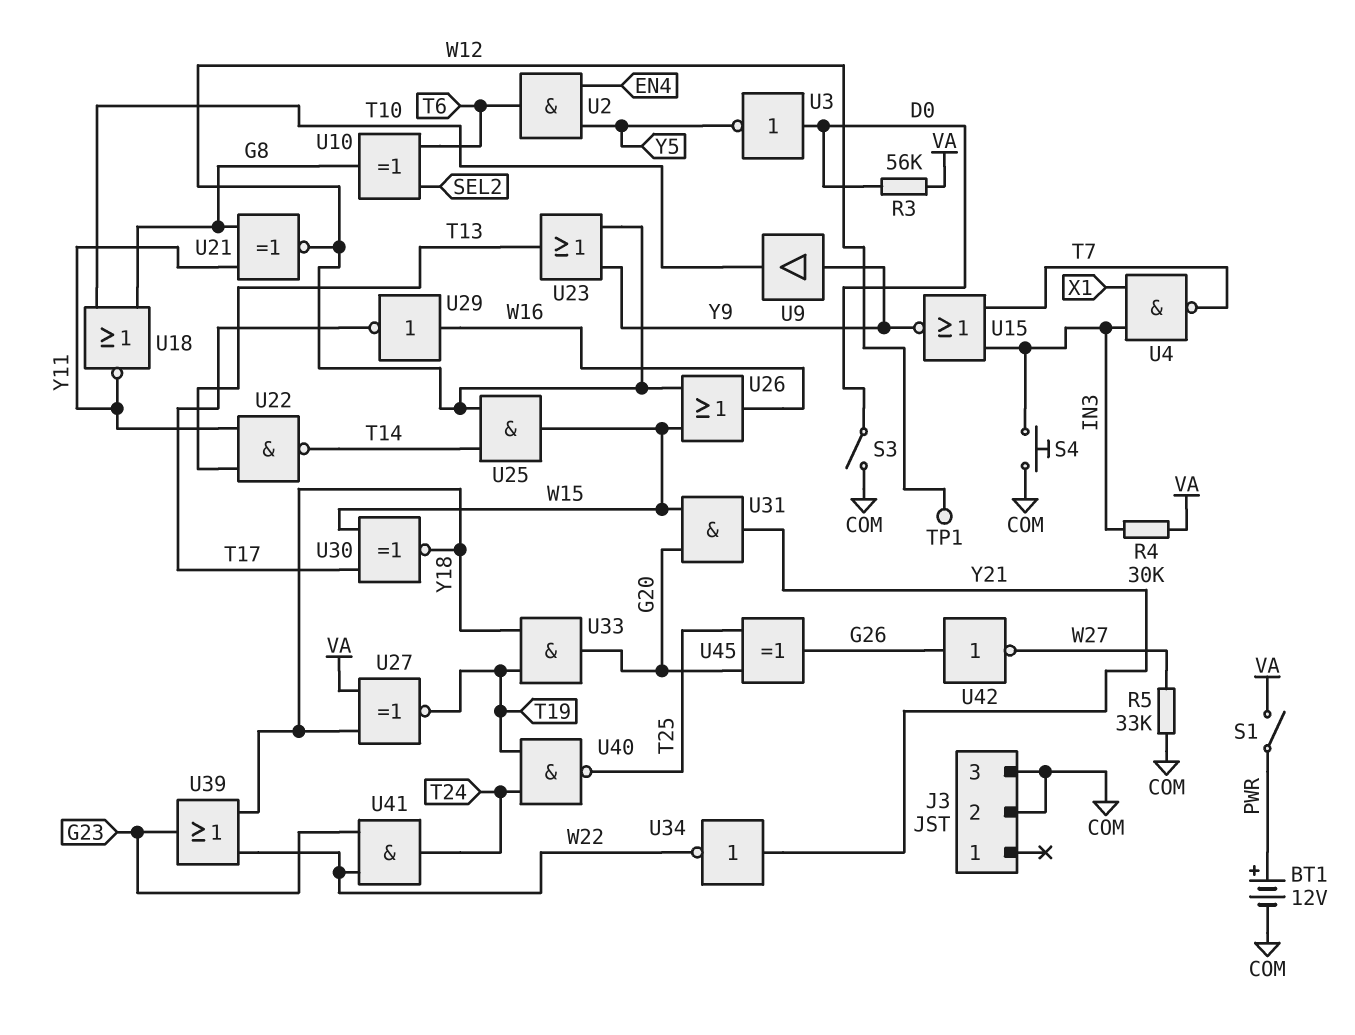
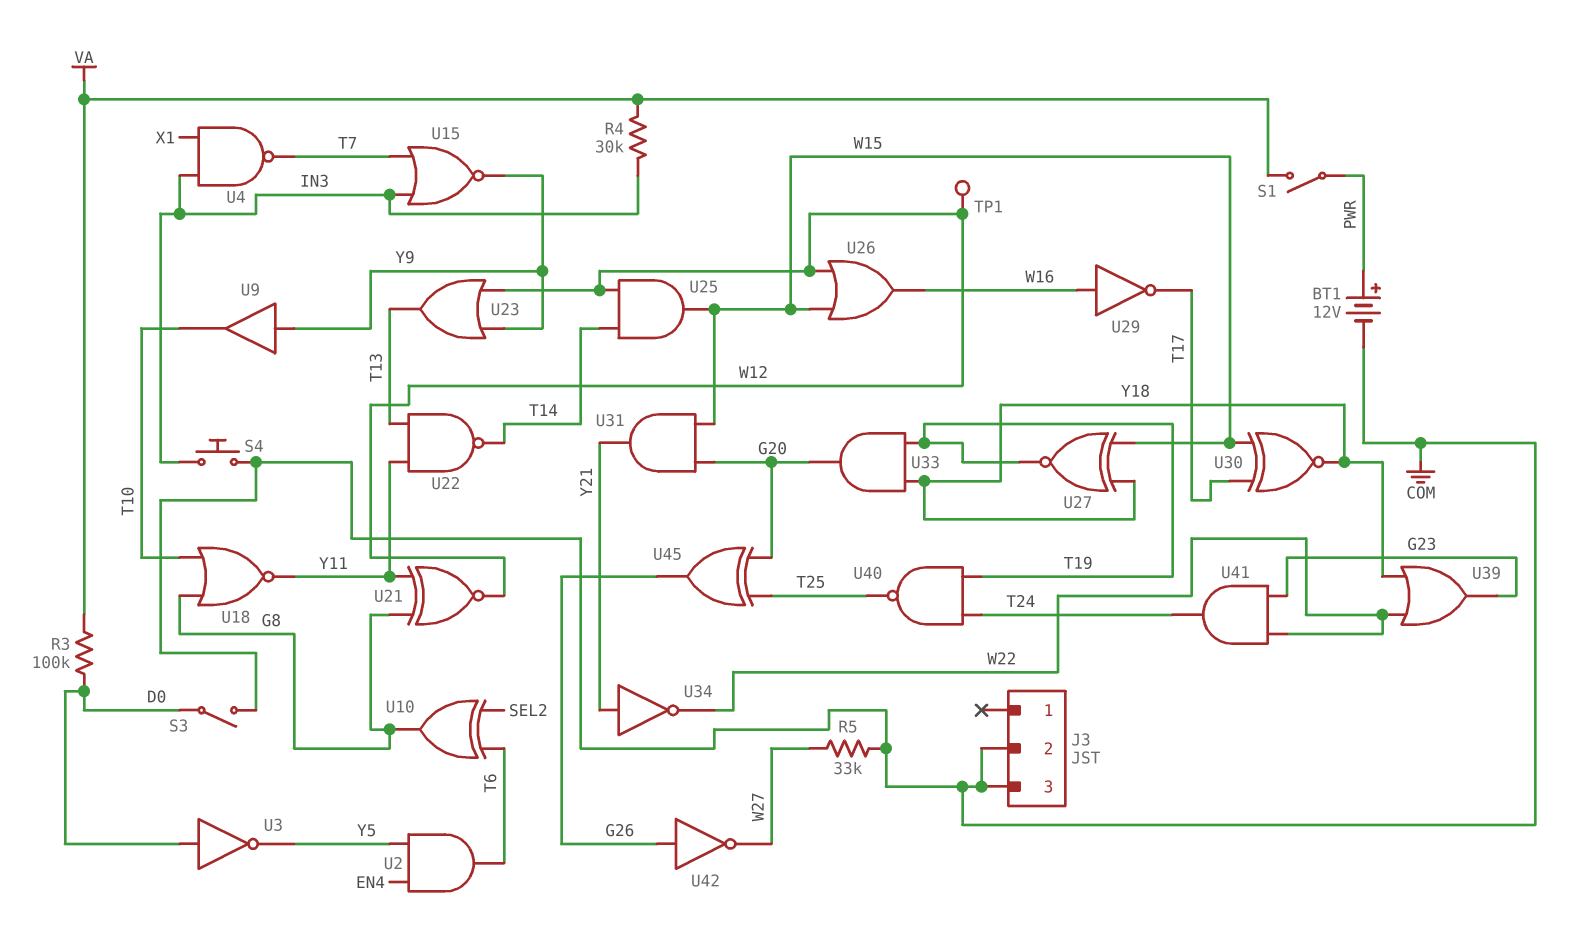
R3: 56k (D0, VA) -> 100k (D0, VA)
U27: XNOR (in VA, in Y18, out T19) -> XNOR (in W15, in Y18, out T19)

